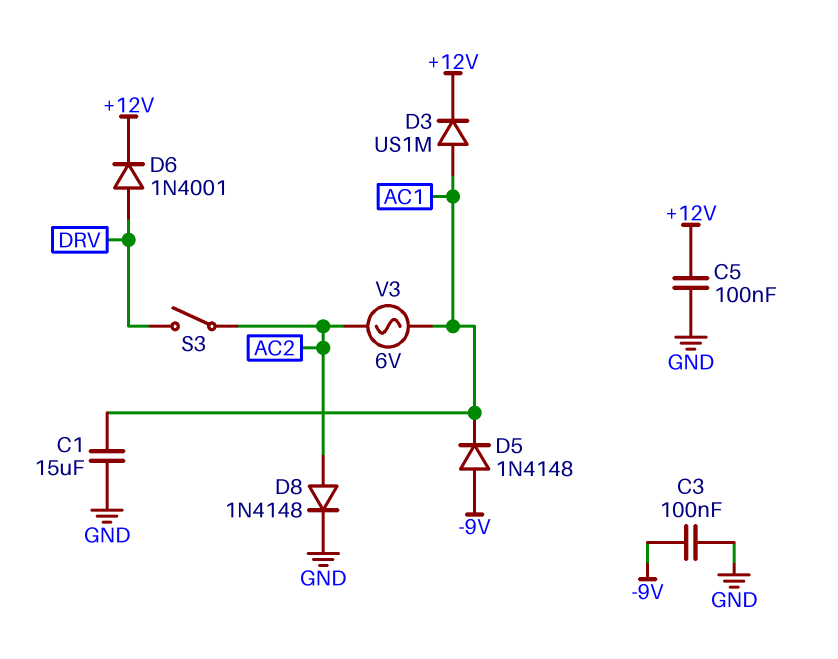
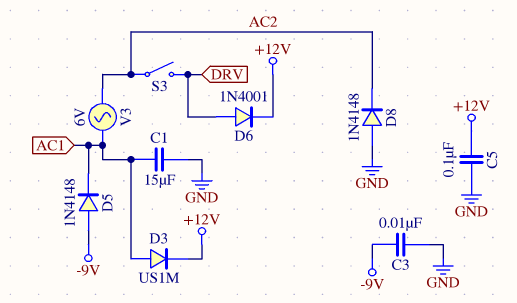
C3: 100nF (-9V, GND) -> 10nF (-9V, GND)
D8: diode 1N4148 (A AC2, K GND) -> diode 1N4148 (A GND, K AC2)

